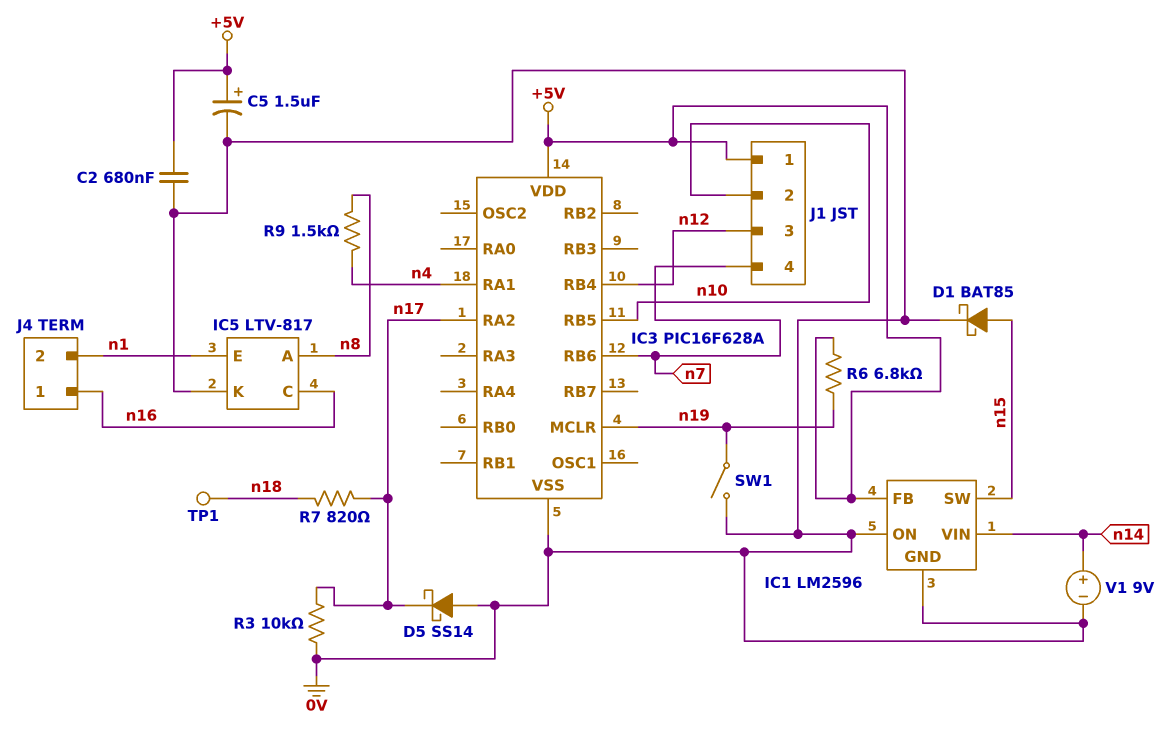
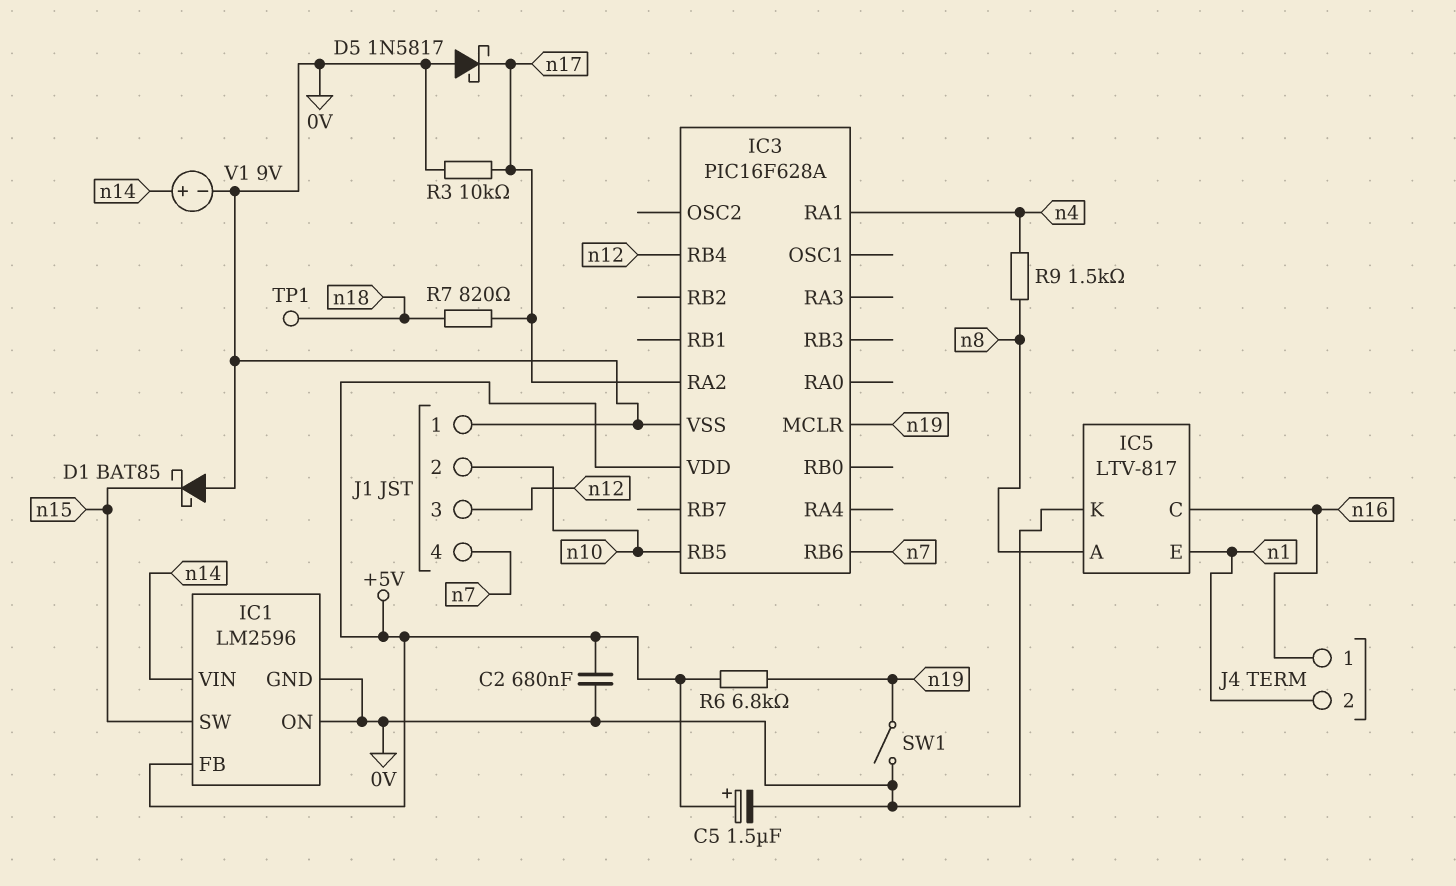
D1: schottky BAT85 (A n15, K 0V) -> schottky BAT85 (A 0V, K n15)
D5: schottky SS14 (A 0V, K n17) -> schottky 1N5817 (A 0V, K n17)
J1 pin 1: +5V -> 0V

